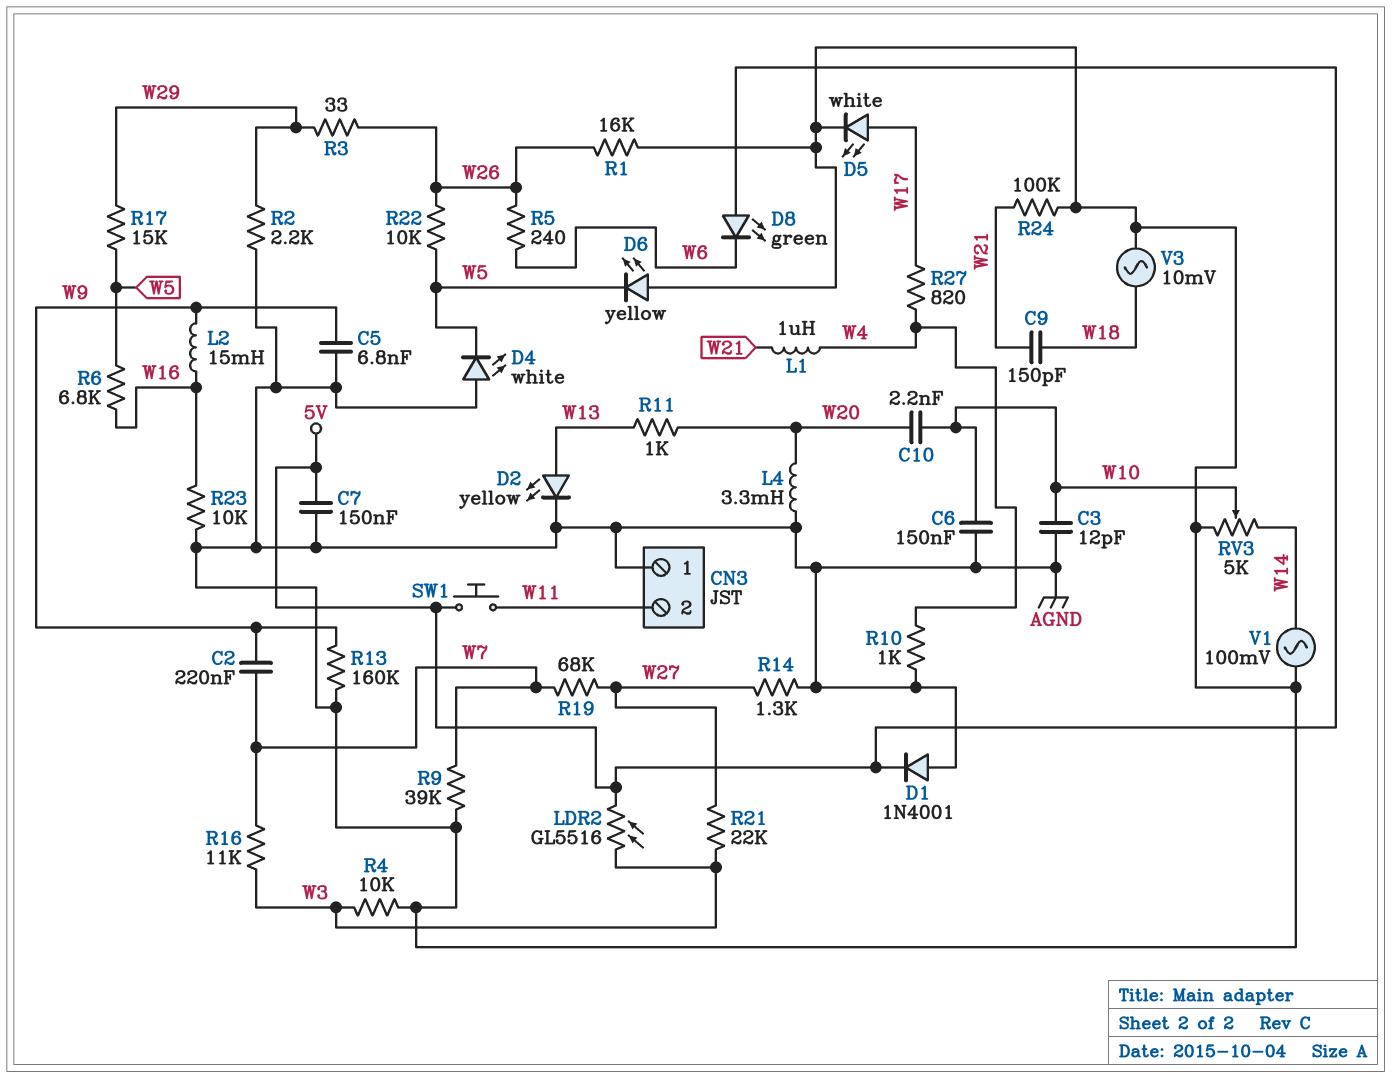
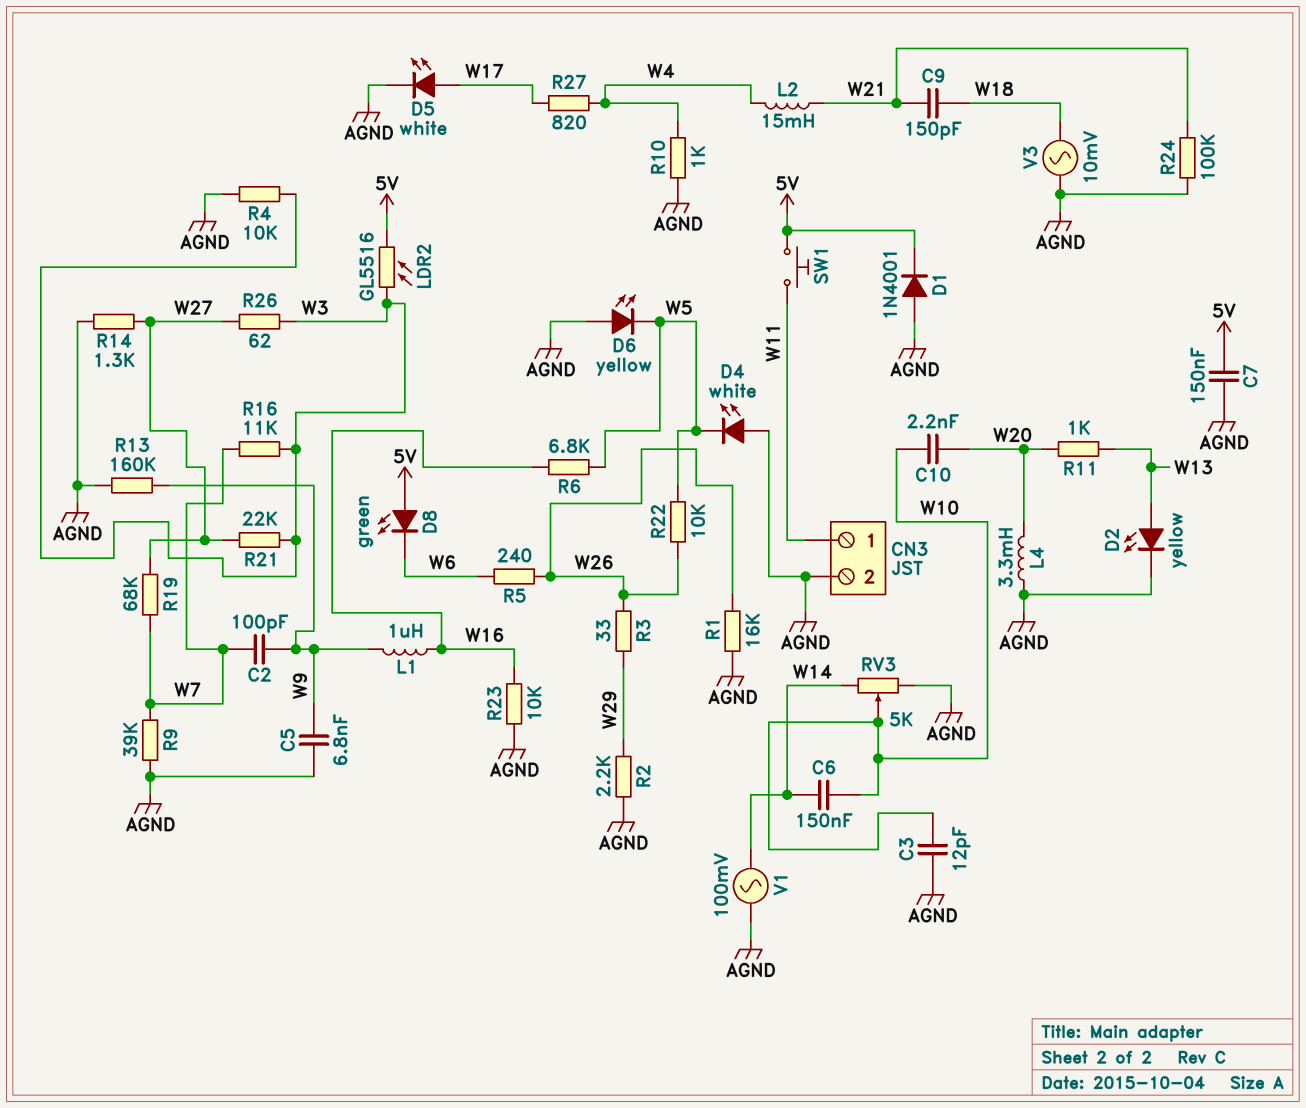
C2: 220nF (W7, W9) -> 100pF (W7, W9)
C6: 150nF (AGND, W10) -> 150nF (W10, W14)
CN3 pin 1: AGND -> W11
CN3 pin 2: W11 -> AGND
L1: 1uH (W4, W21) -> 1uH (W9, W16)
L2: 15mH (W9, W16) -> 15mH (W4, W21)
R17: 15k (W5, W29) -> none
R26: none -> 62 (W3, W27)

